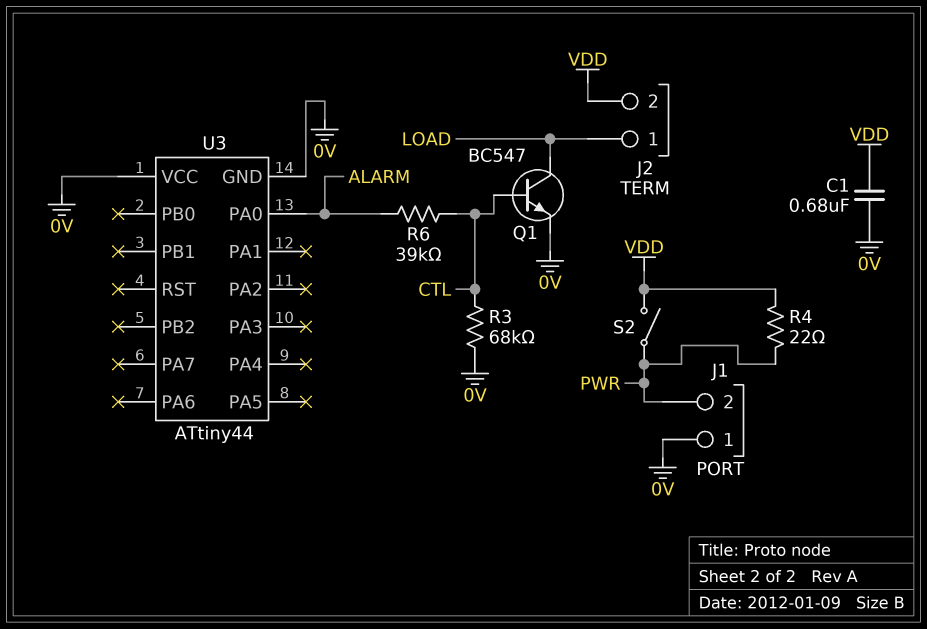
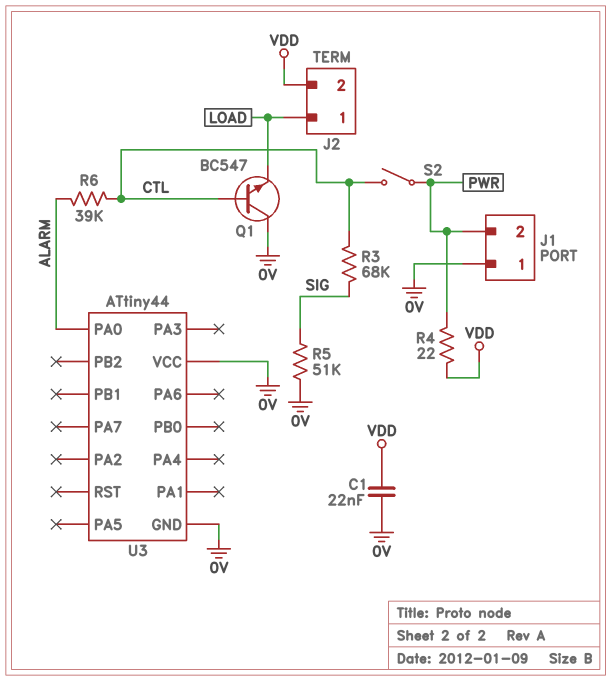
C1: 680nF (0V, VDD) -> 22nF (0V, VDD)
Q1: NPN BC547 (B CTL, C LOAD, E 0V) -> NPN BC547 (B CTL, C 0V, E LOAD)
R3: 68k (0V, CTL) -> 68k (CTL, SIG)
R5: none -> 51k (0V, SIG)
S2: switch (PWR, VDD) -> switch (CTL, PWR)

